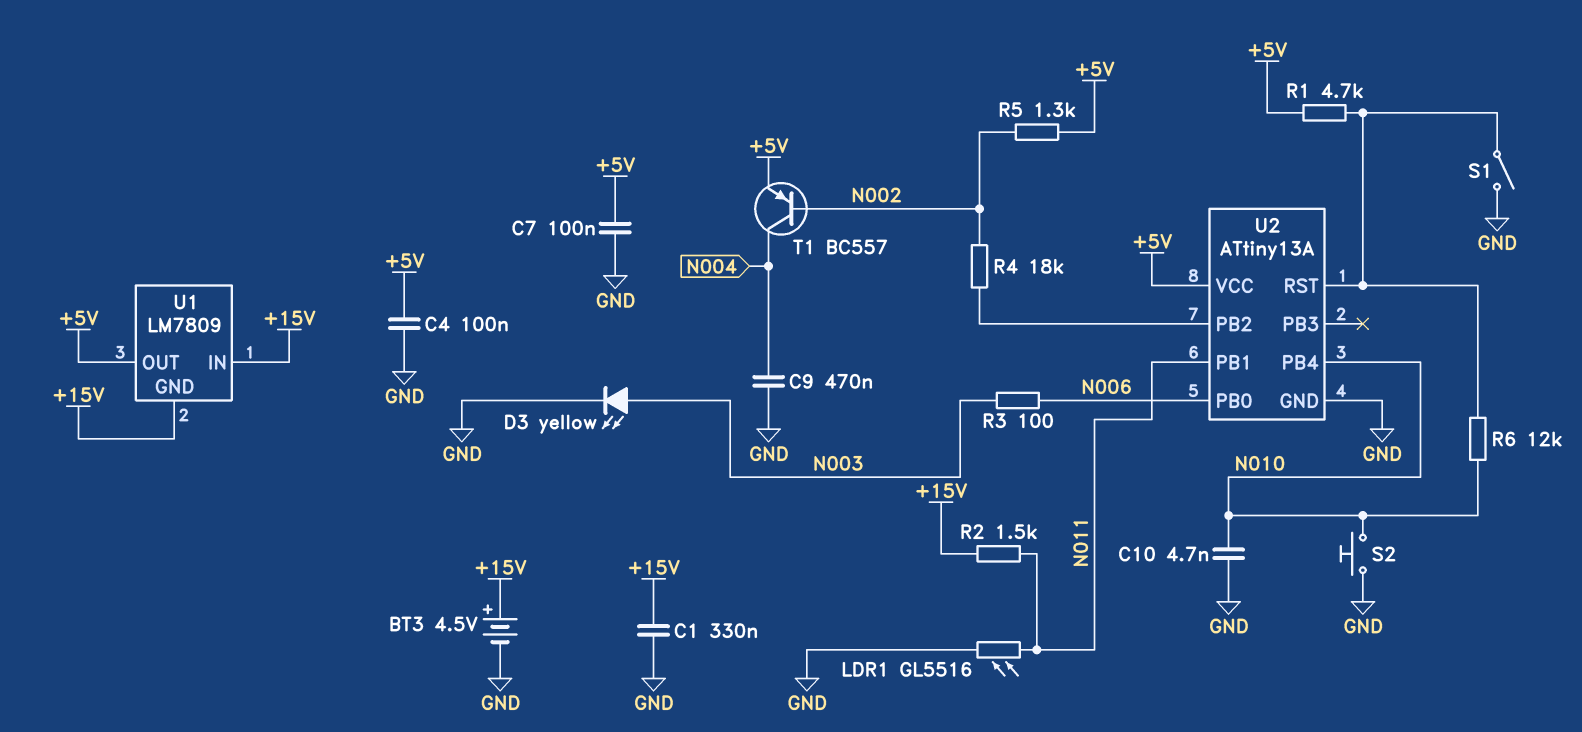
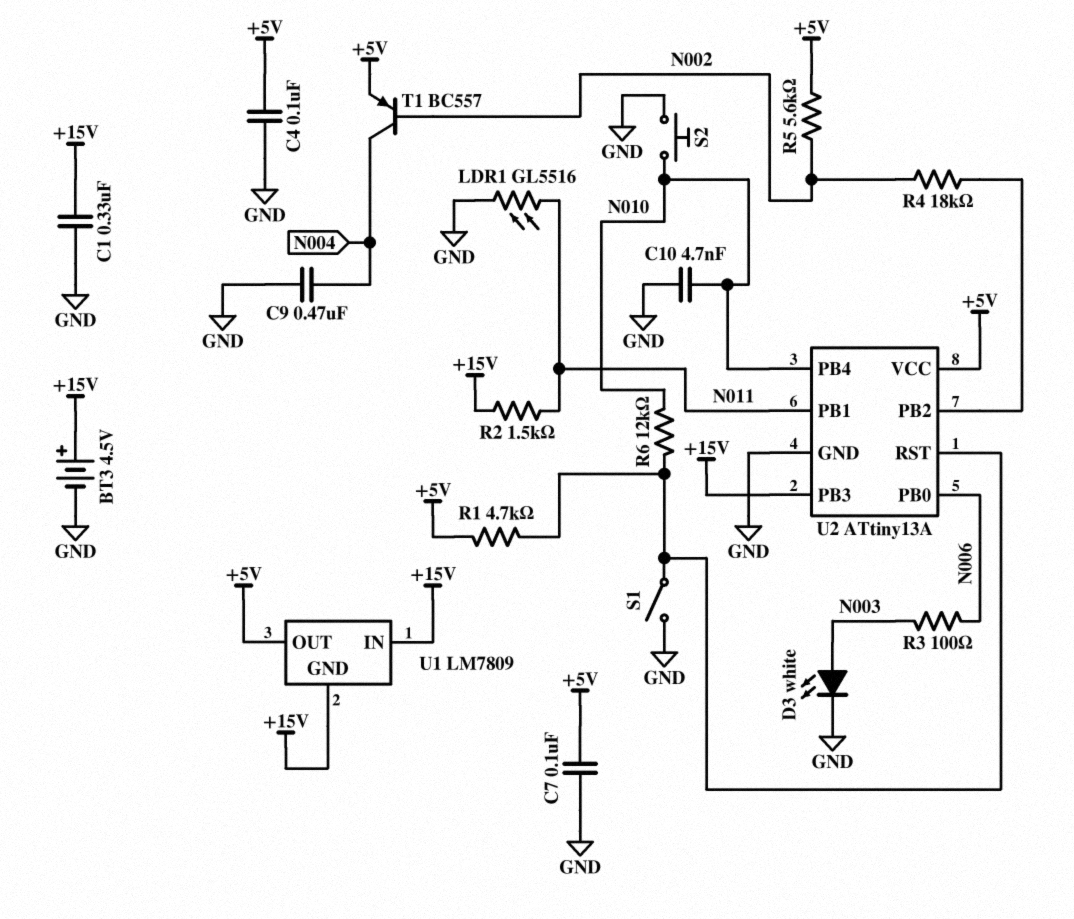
D3: LED yellow (A N003, K GND) -> LED white (A N003, K GND)
R5: 1.3k (+5V, N002) -> 5.6k (+5V, N002)
U2 pin PB3: none -> +15V

